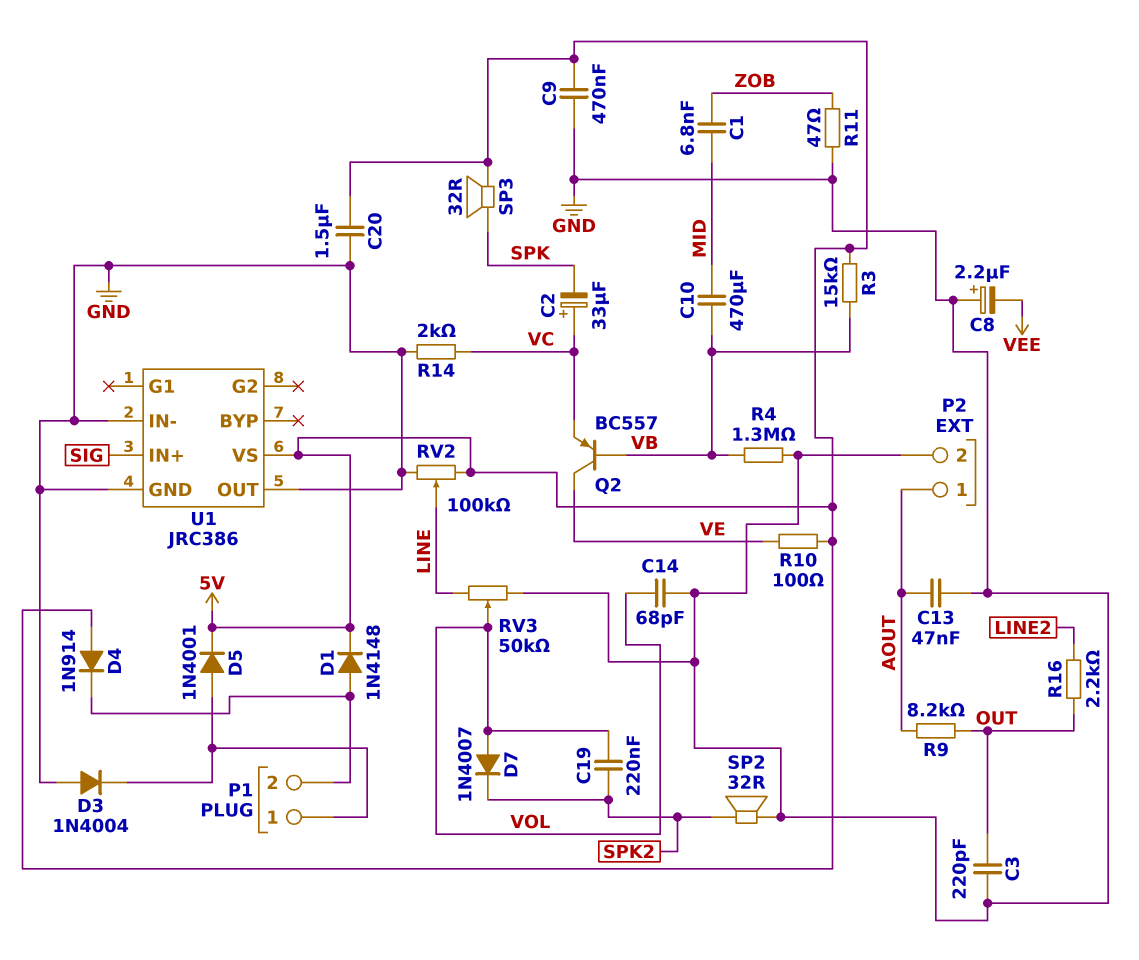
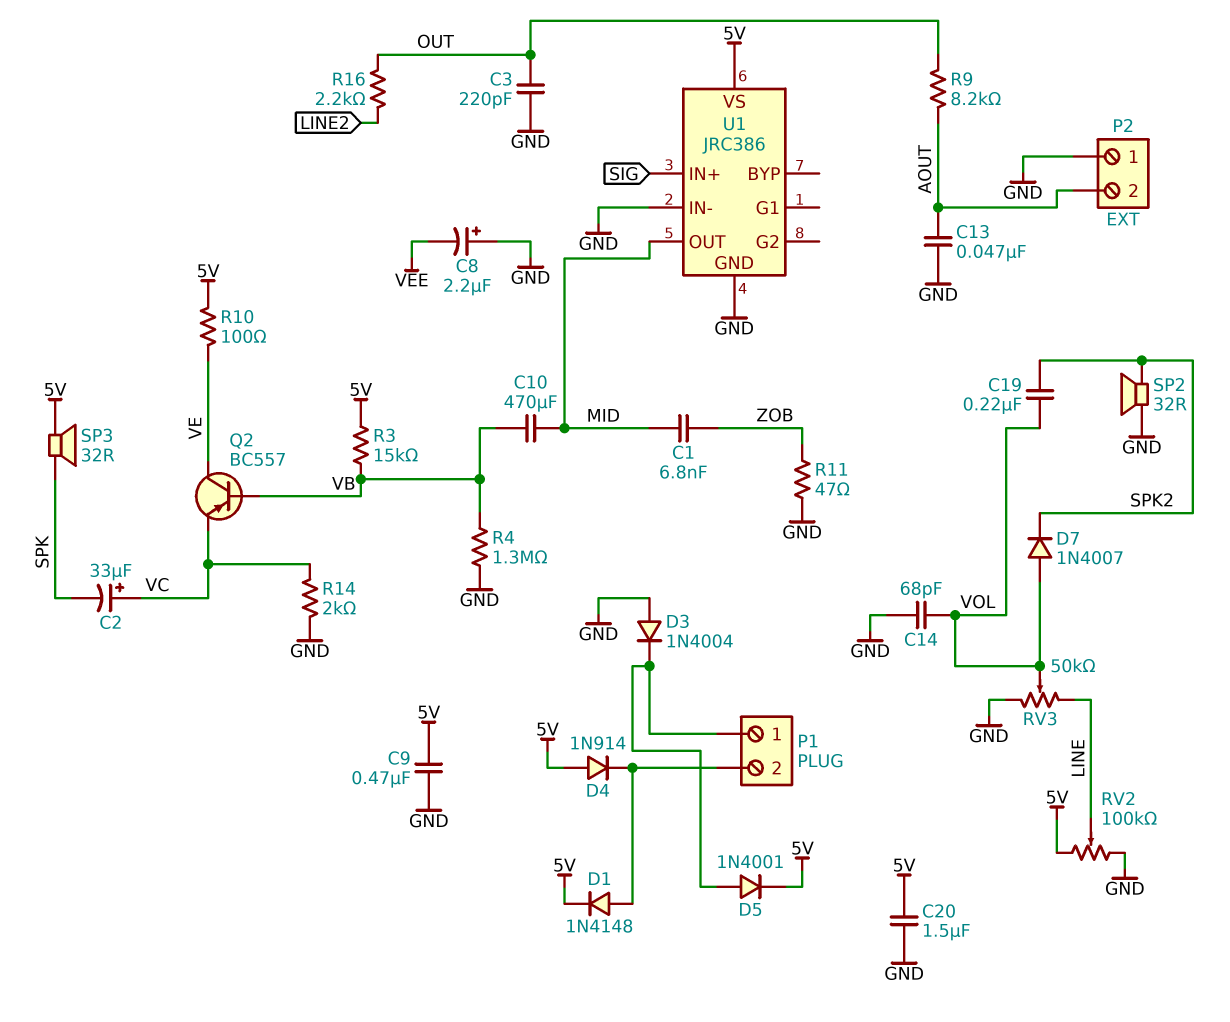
P2 pin 1: AOUT -> GND
P2 pin 2: GND -> AOUT
U1 pin OUT: GND -> MID

